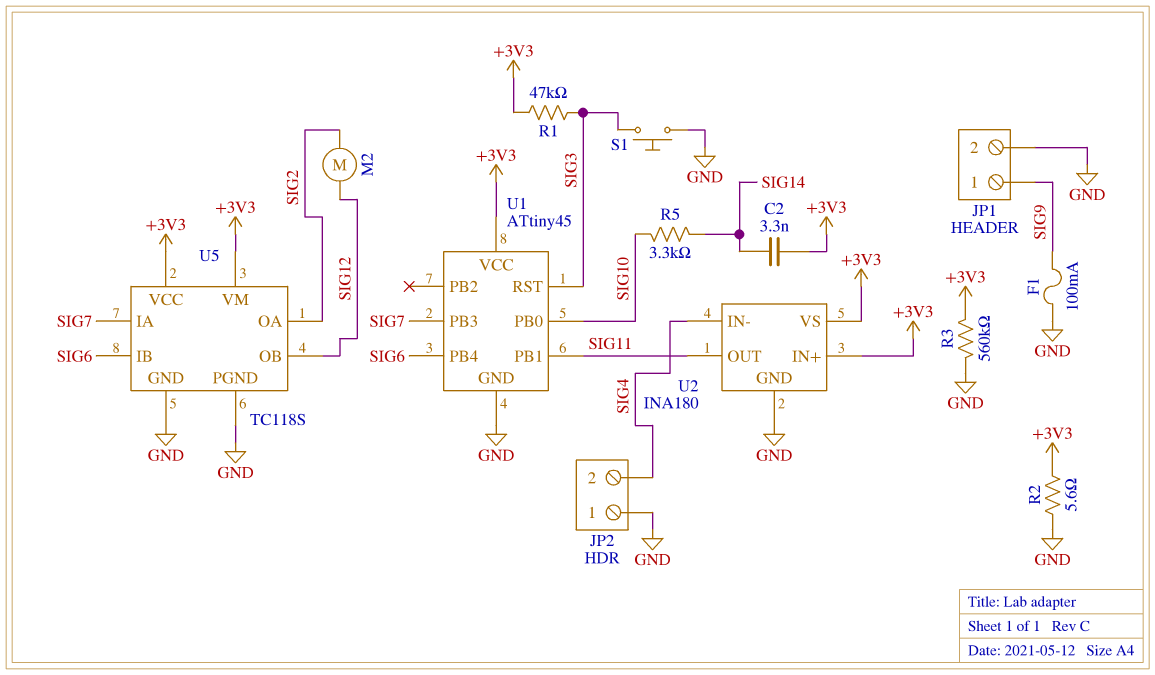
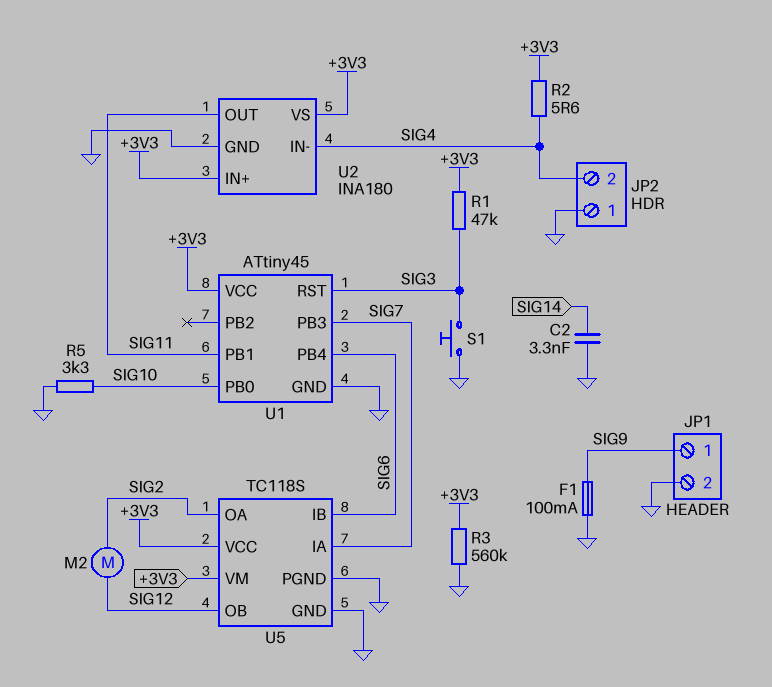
C2: 3.3nF (+3V3, SIG14) -> 3.3nF (GND, SIG14)
R2: 5.6 (+3V3, GND) -> 5.6 (+3V3, SIG4)
R5: 3.3k (SIG10, SIG14) -> 3.3k (GND, SIG10)

